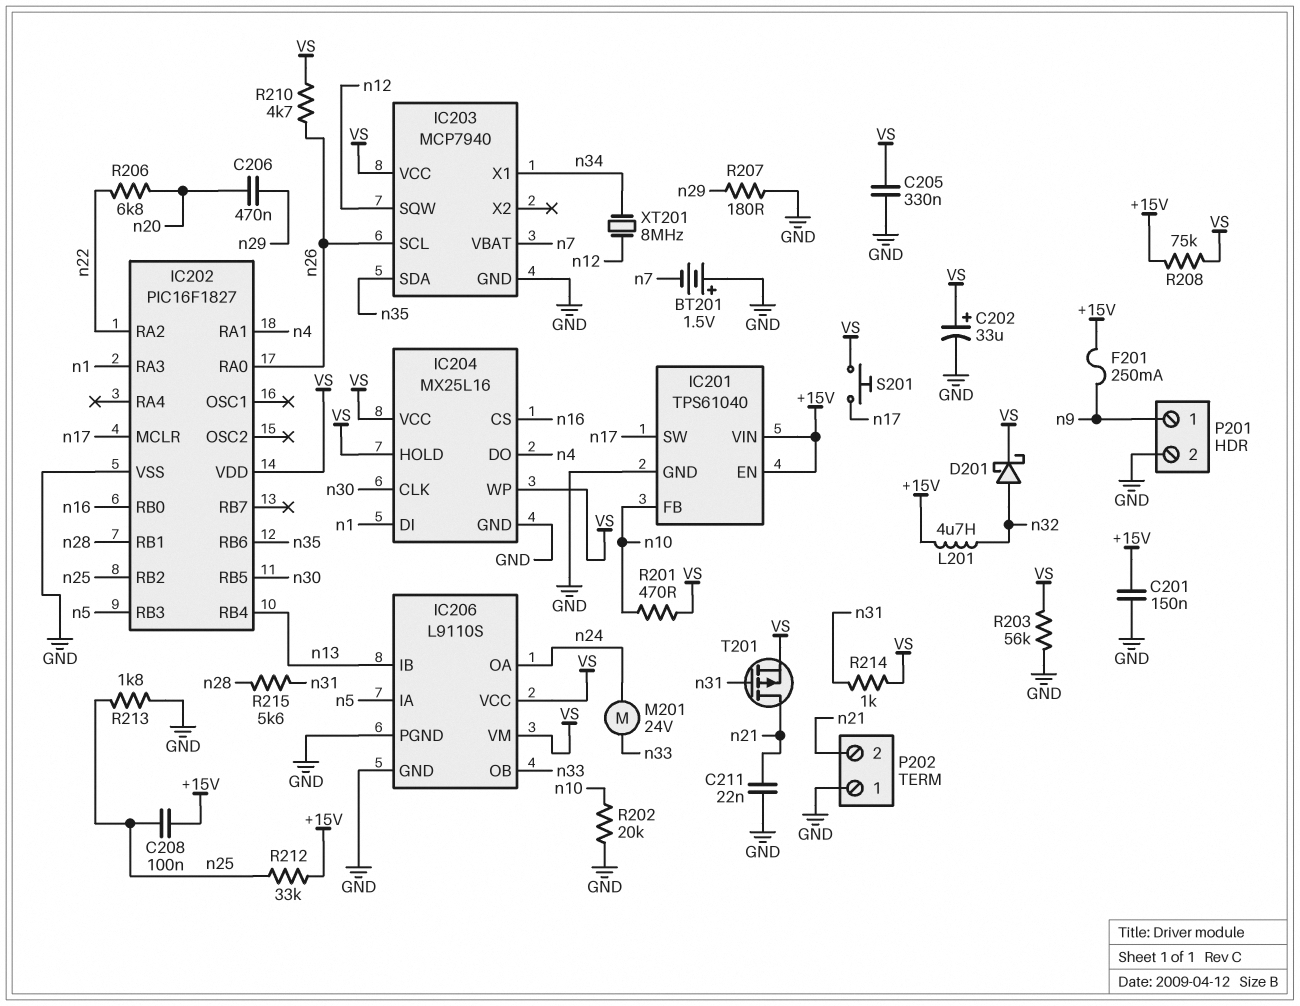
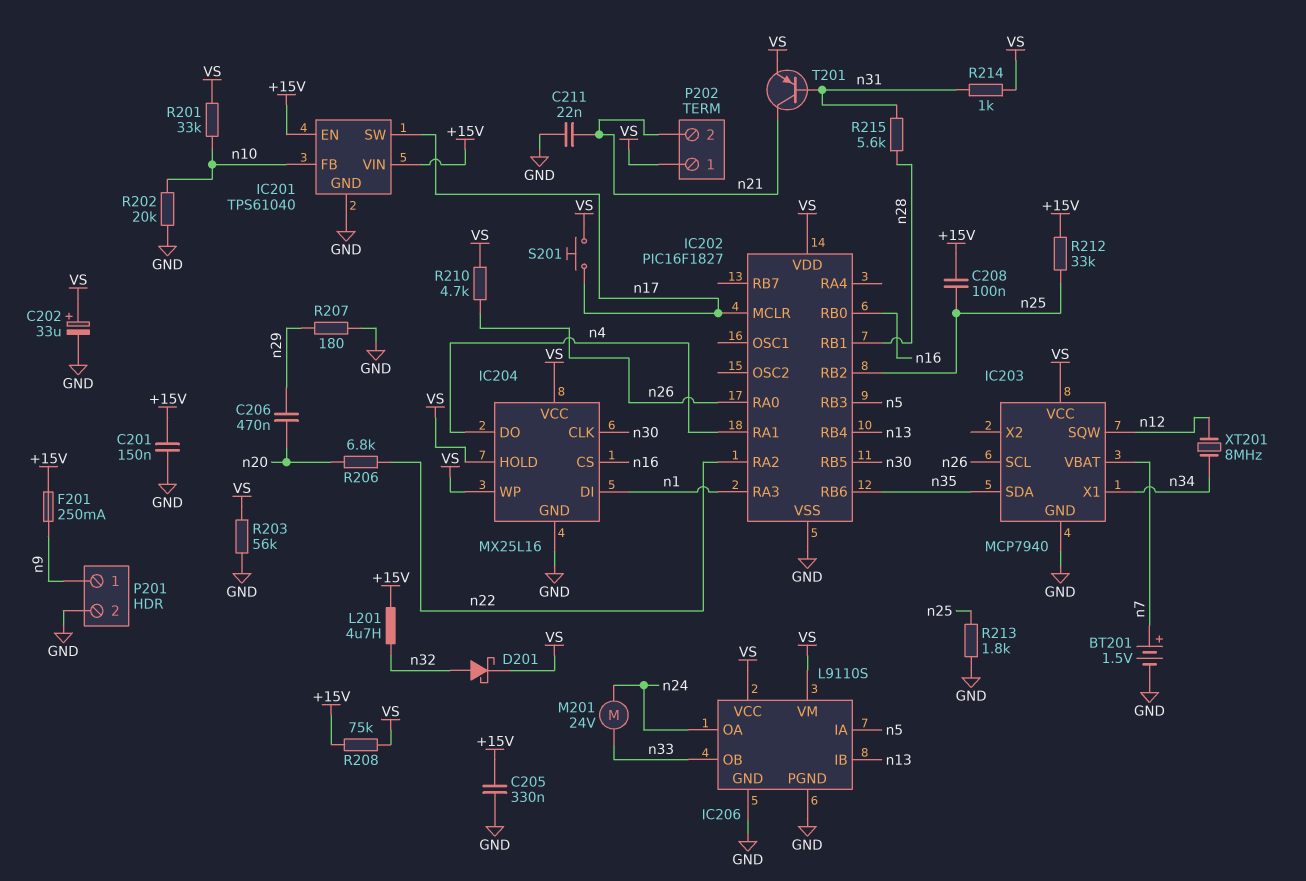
BT201: 1.5V (plus GND, minus n7) -> 1.5V (plus n7, minus GND)
C205: 330nF (GND, VS) -> 330nF (+15V, GND)
P202 pin 1: GND -> VS
R201: 470 (VS, n10) -> 33k (VS, n10)
T201: PMOS (G n31, D n21, S VS) -> PNP (B n31, C n21, E VS)

